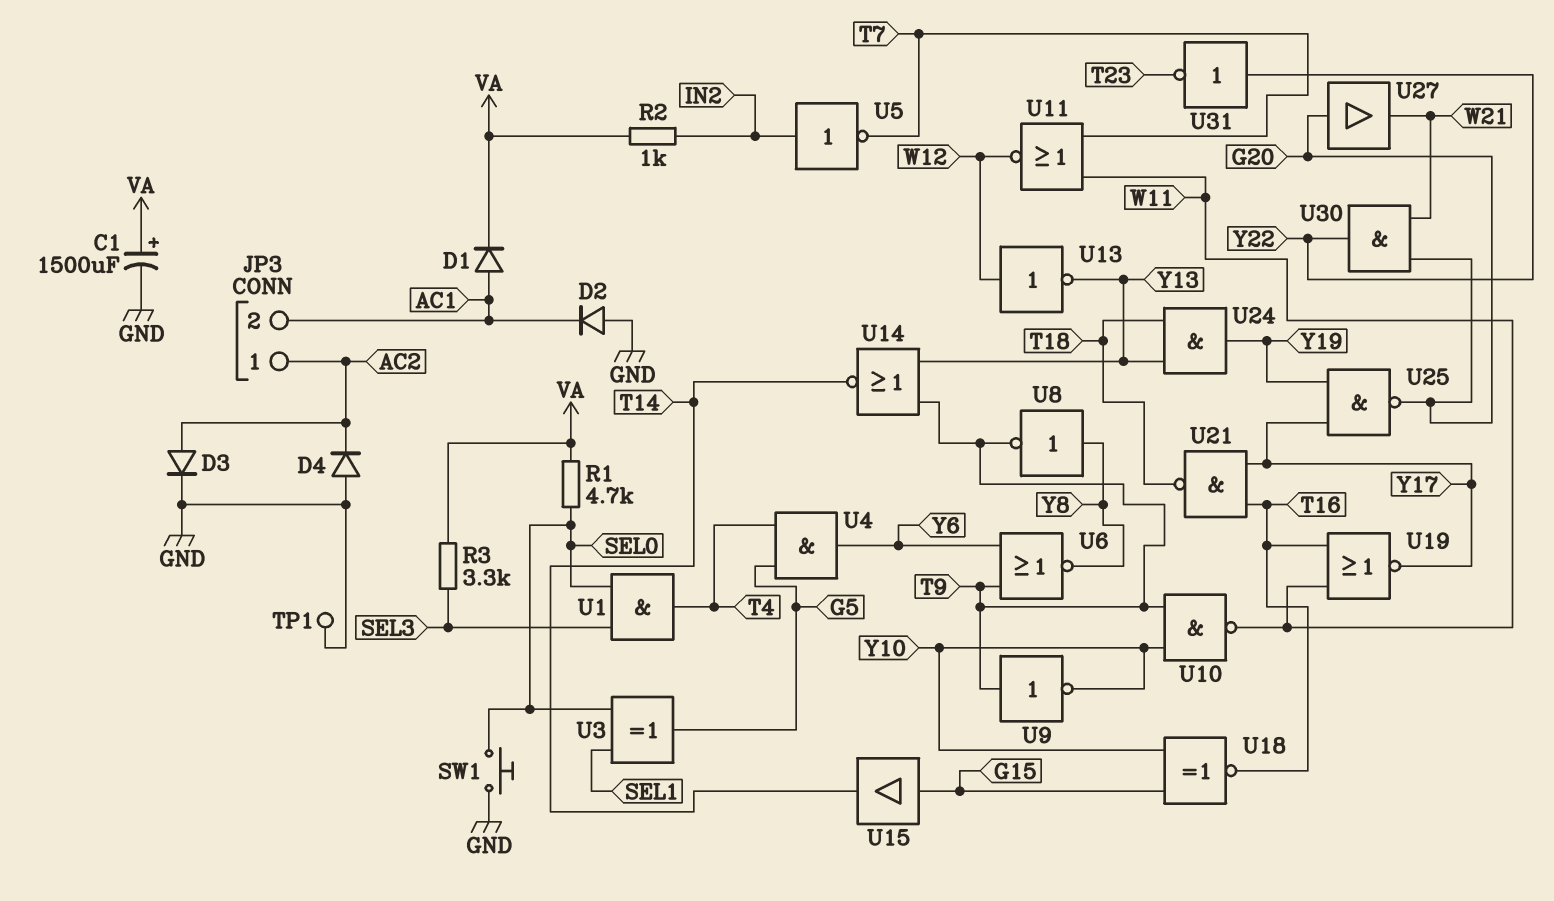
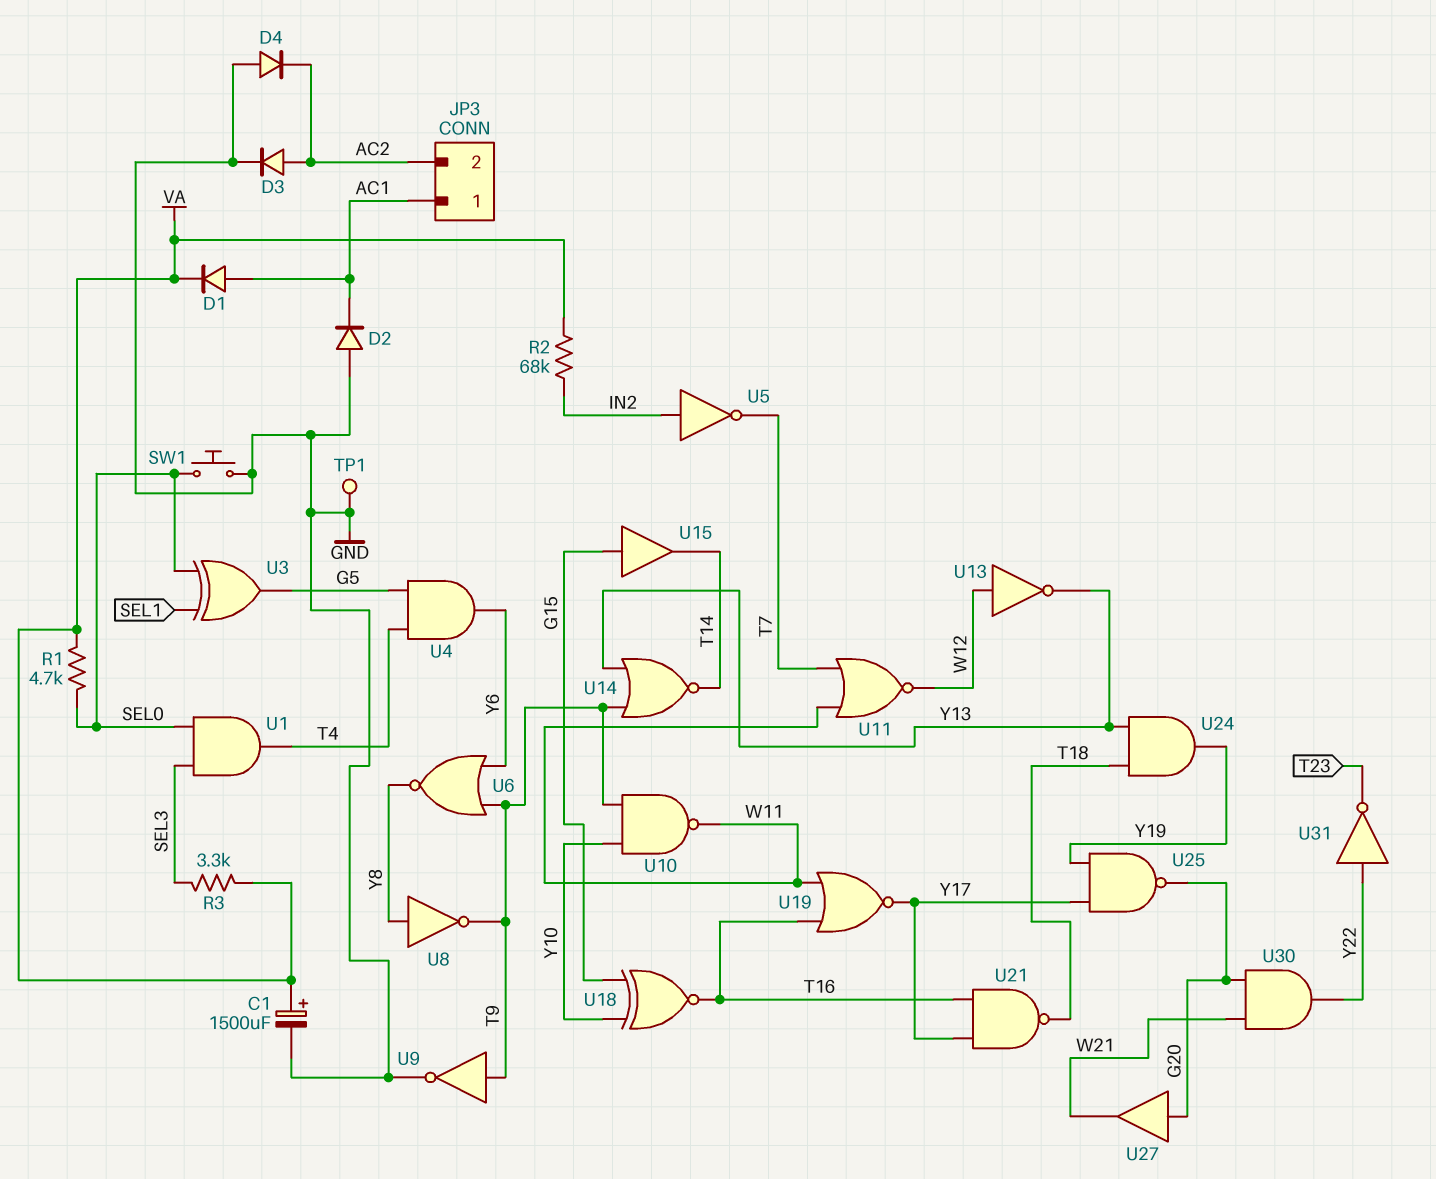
JP3 pin 1: AC2 -> AC1
JP3 pin 2: AC1 -> AC2
R2: 1k (IN2, VA) -> 68k (IN2, VA)
U9: NOT (in T9, out Y10) -> NOT (in T9, out GND)

